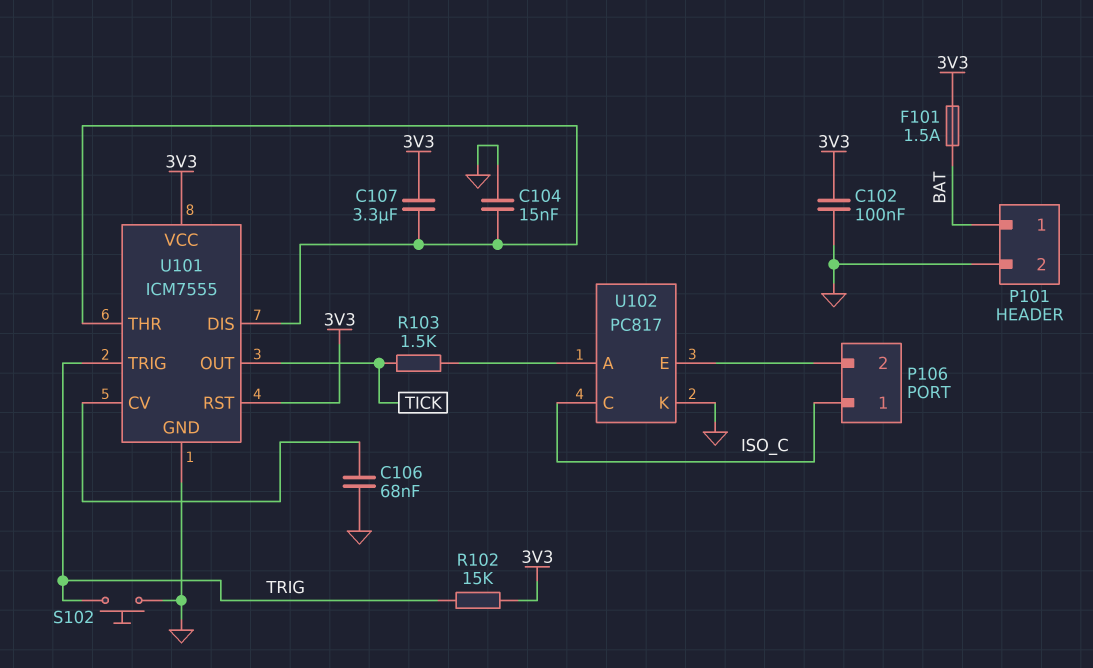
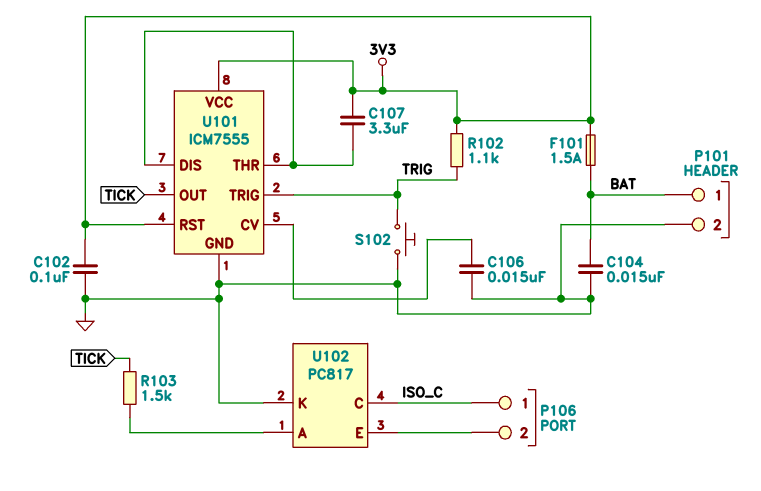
C104: 15nF (GND, U101/DIS) -> 15nF (BAT, GND)
C106: 68nF (GND, U101/CV) -> 15nF (GND, U101/CV)
R102: 15k (3V3, TRIG) -> 1.1k (3V3, TRIG)

